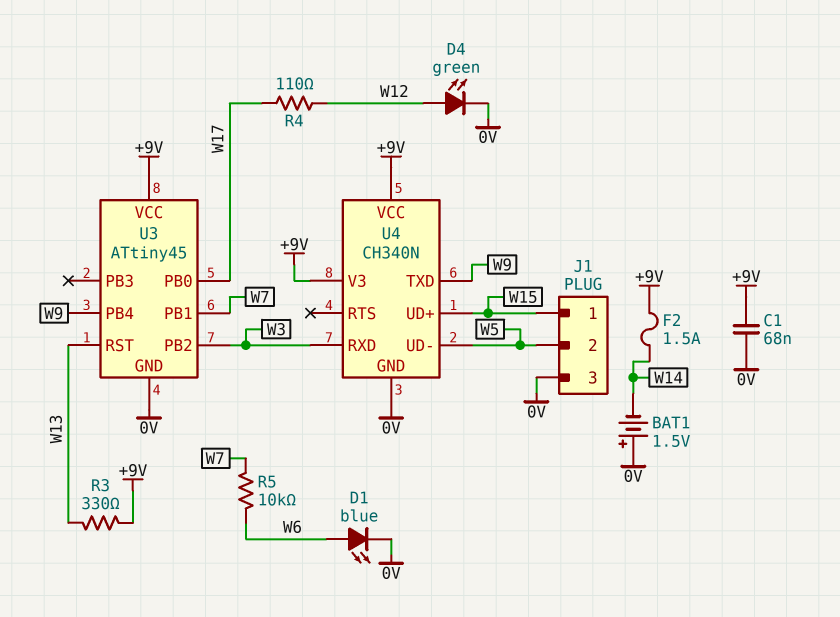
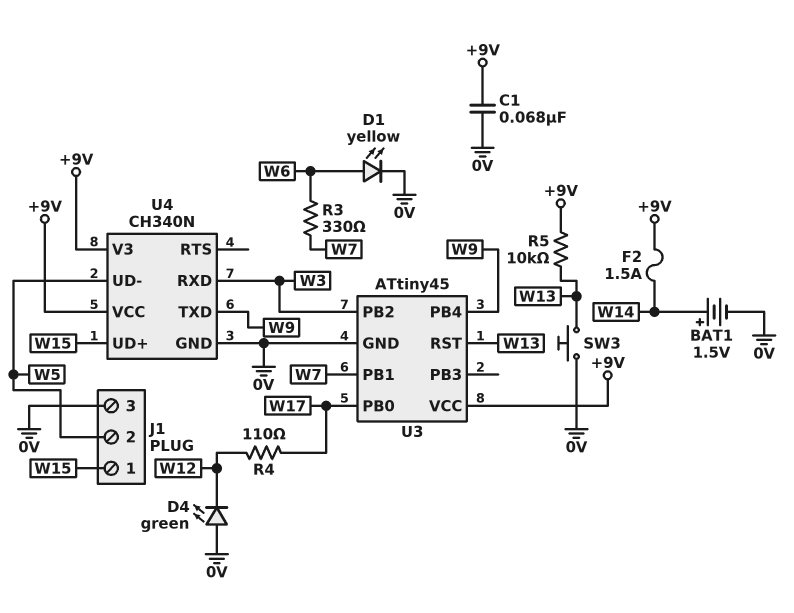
BAT1: 1.5V (plus 0V, minus W14) -> 1.5V (plus W14, minus 0V)
D1: LED blue (A W6, K 0V) -> LED yellow (A W6, K 0V)
D4: LED green (A W12, K 0V) -> LED green (A 0V, K W12)
R3: 330 (+9V, W13) -> 330 (W6, W7)
R5: 10k (W6, W7) -> 10k (+9V, W13)
SW3: none -> button (0V, W13)

